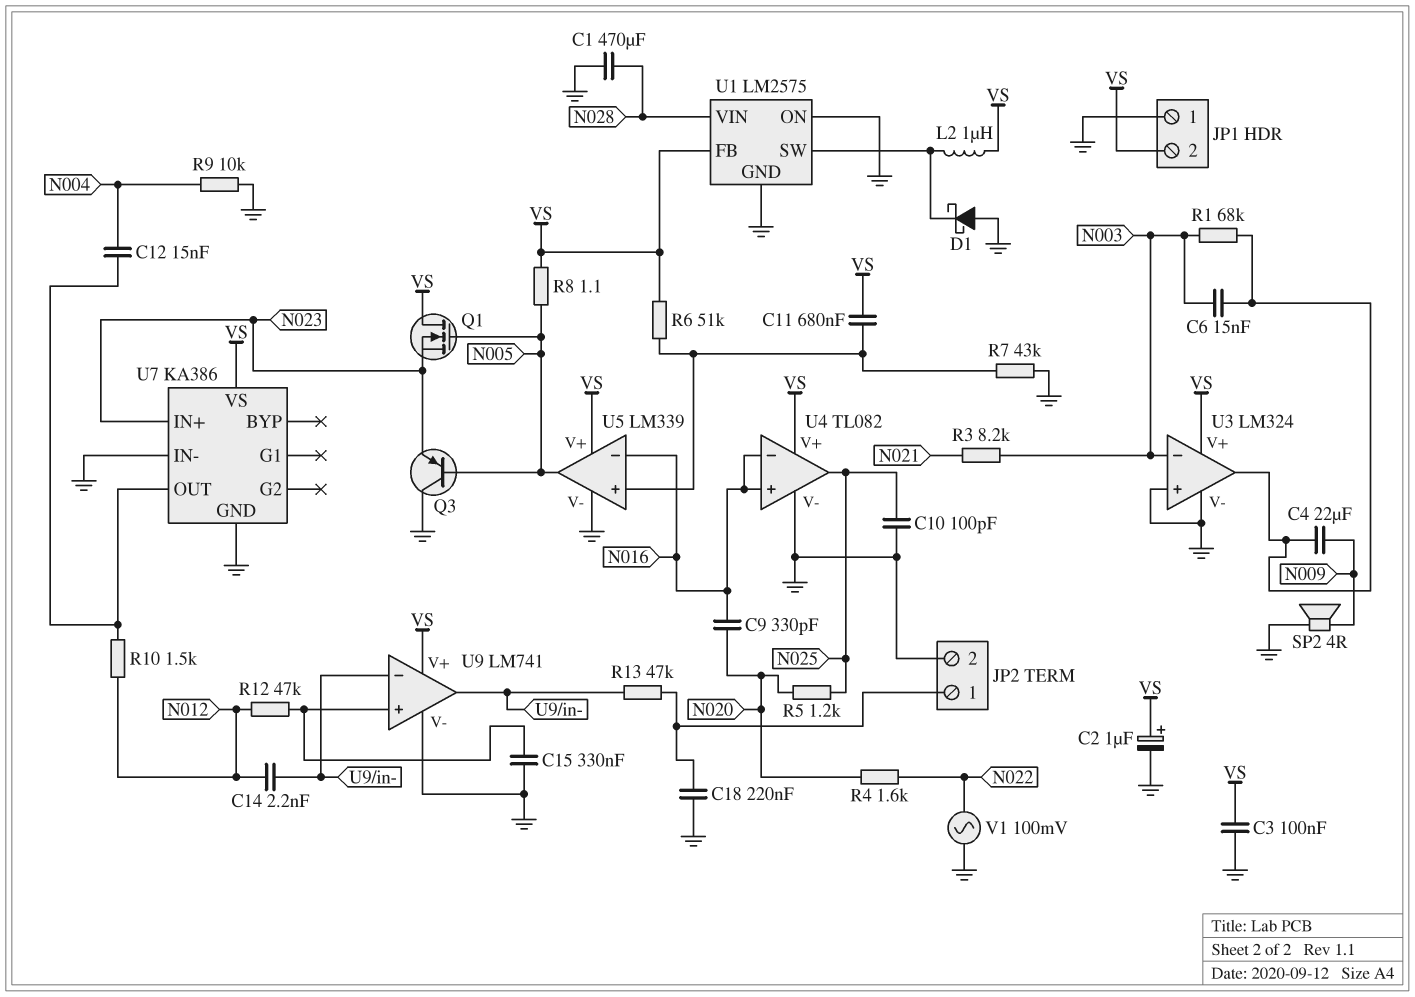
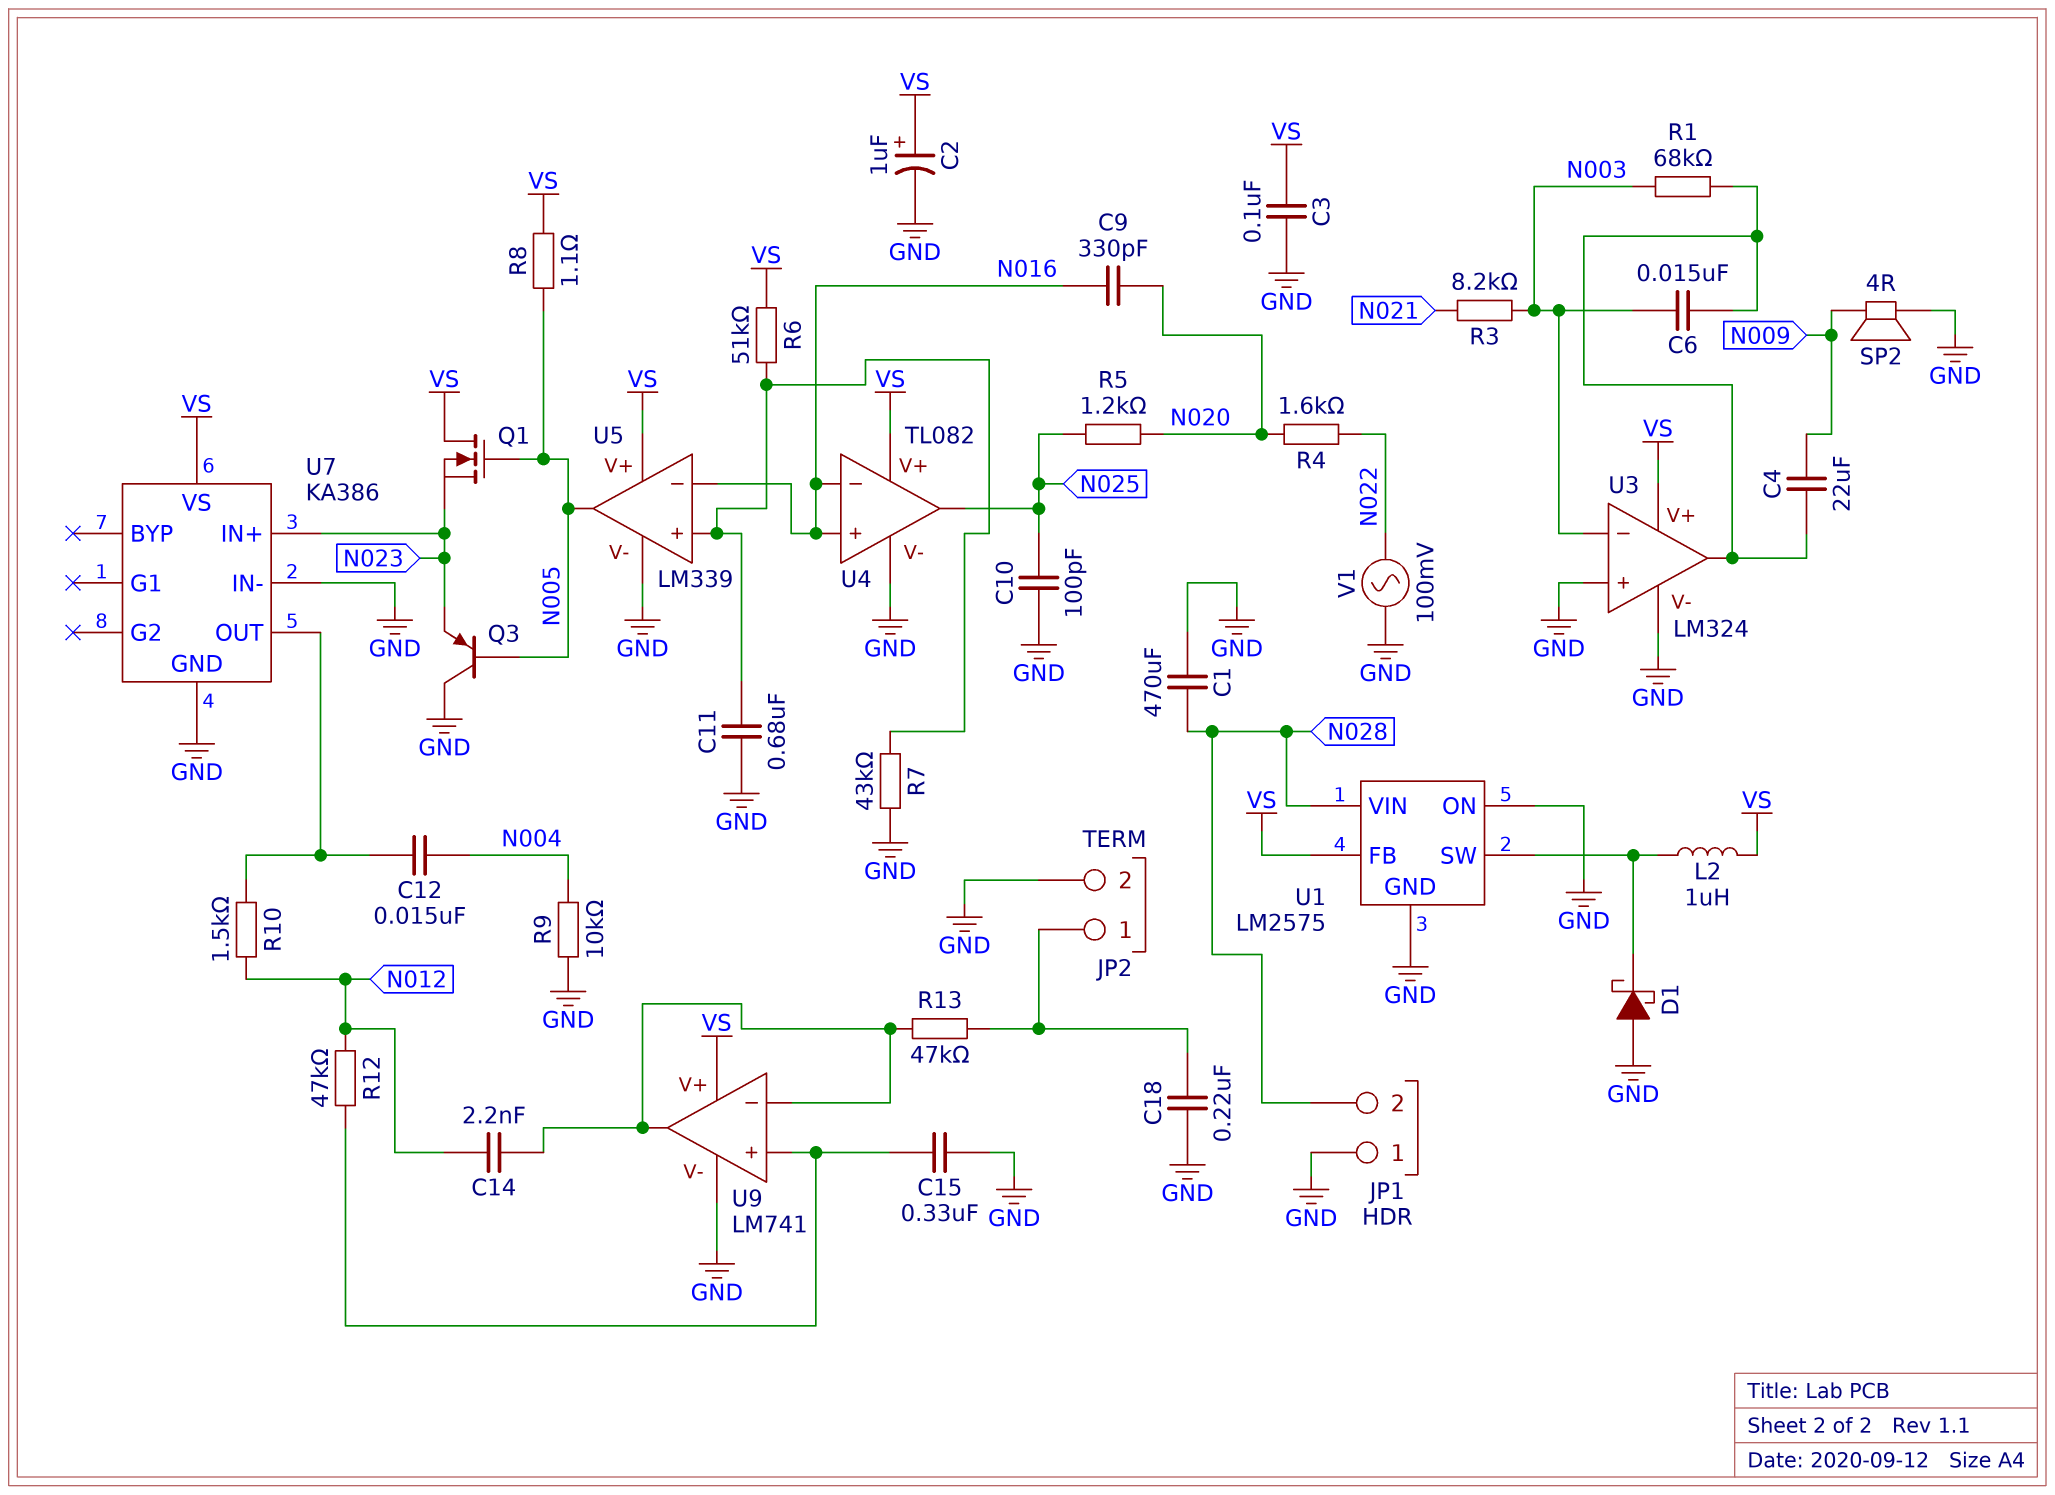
C11: 680nF (U5/in+, VS) -> 680nF (GND, U5/in+)
JP1 pin 2: VS -> N028

